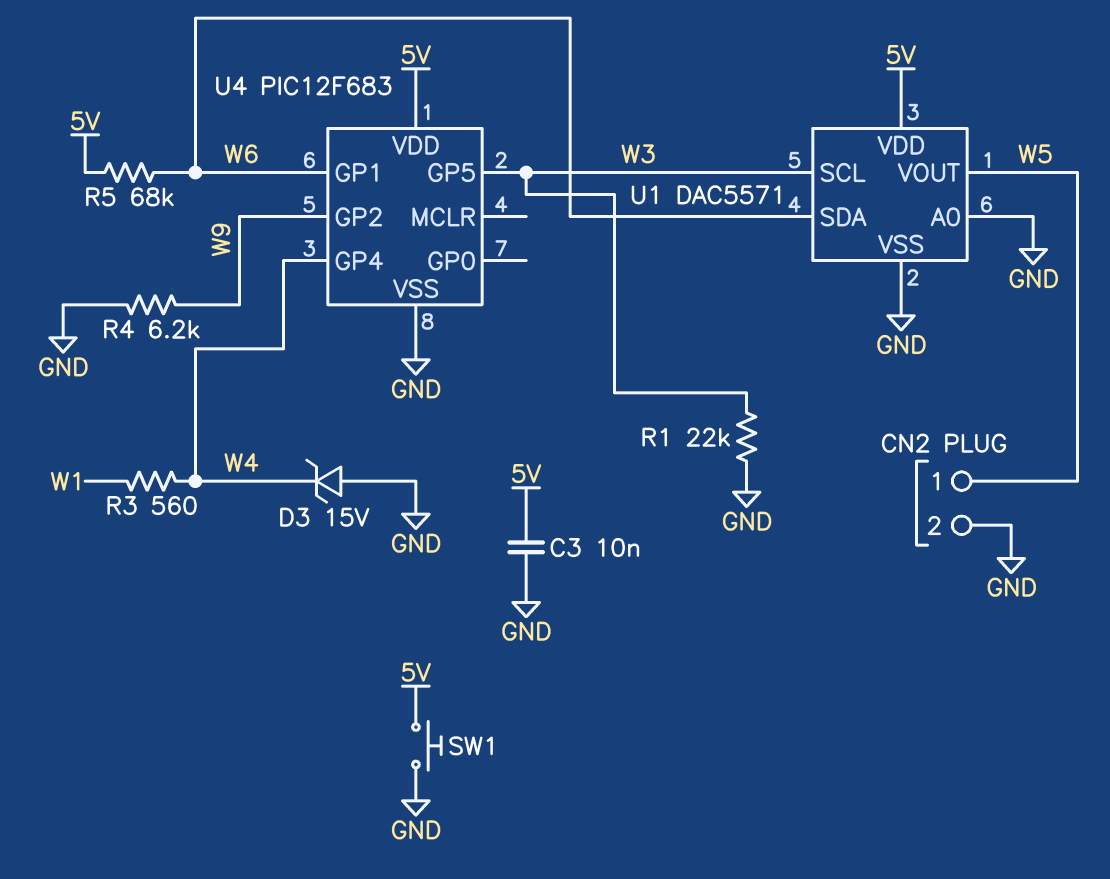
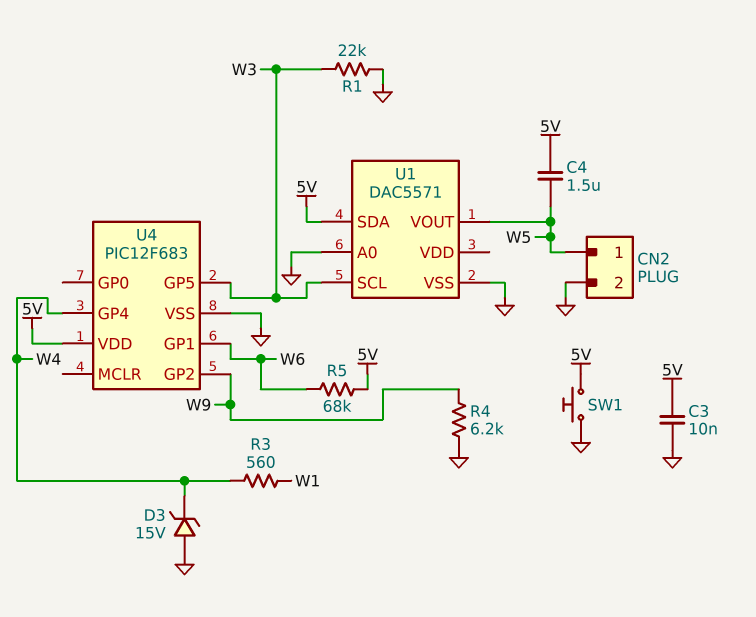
C4: none -> 1.5uF (5V, W5)
U1 pin SDA: W6 -> 5V
U1 pin VDD: 5V -> none

